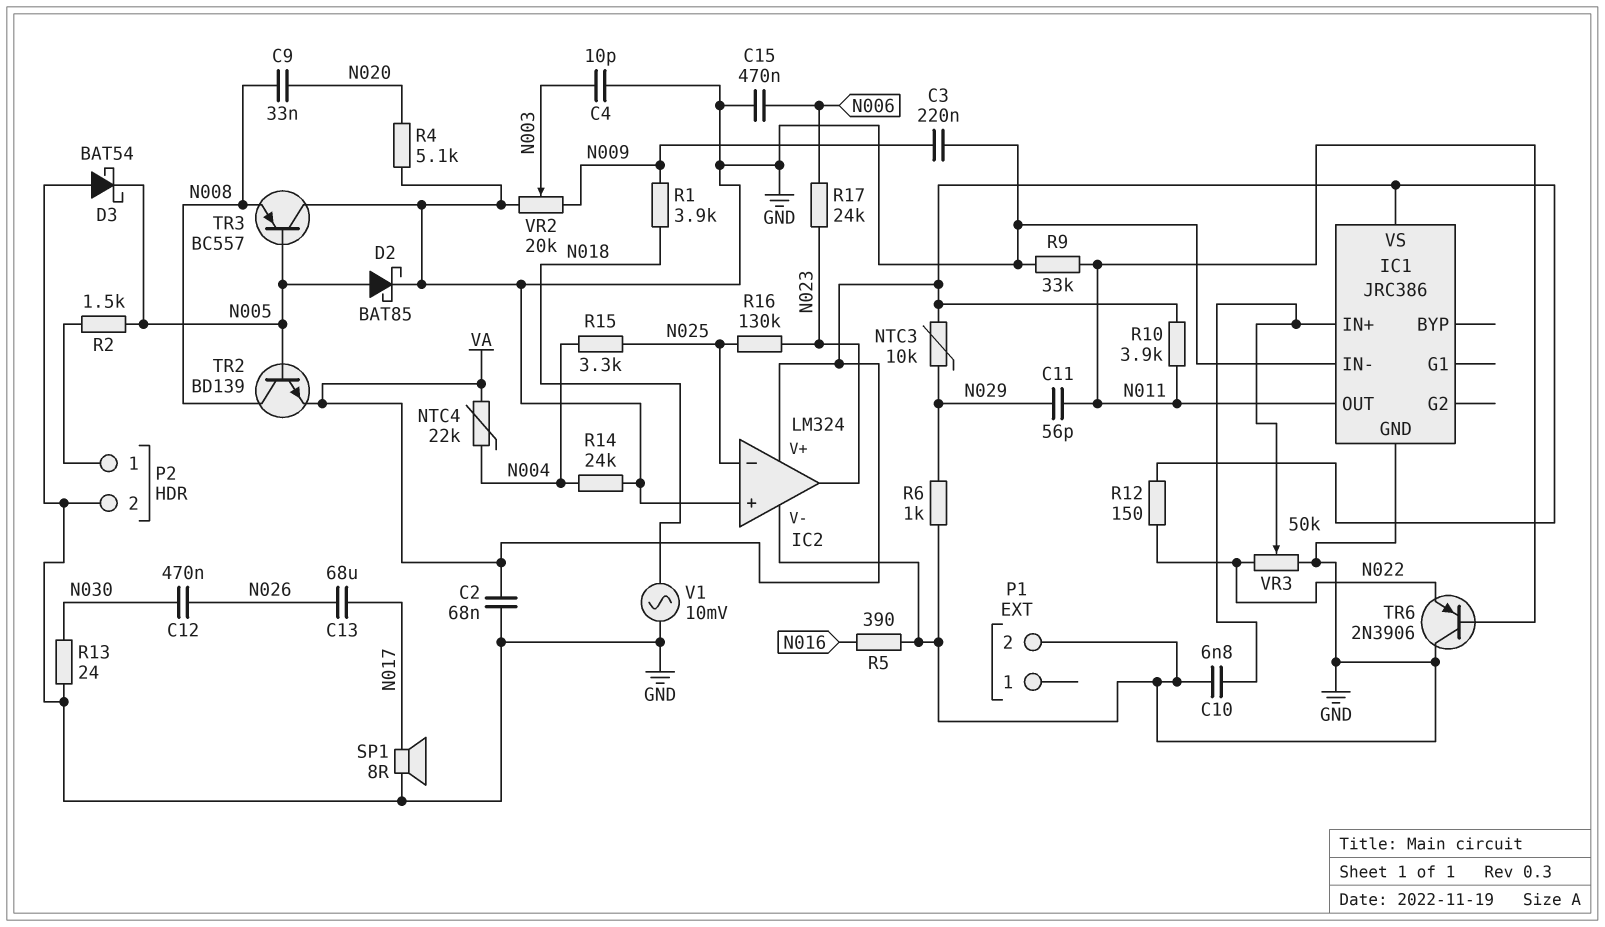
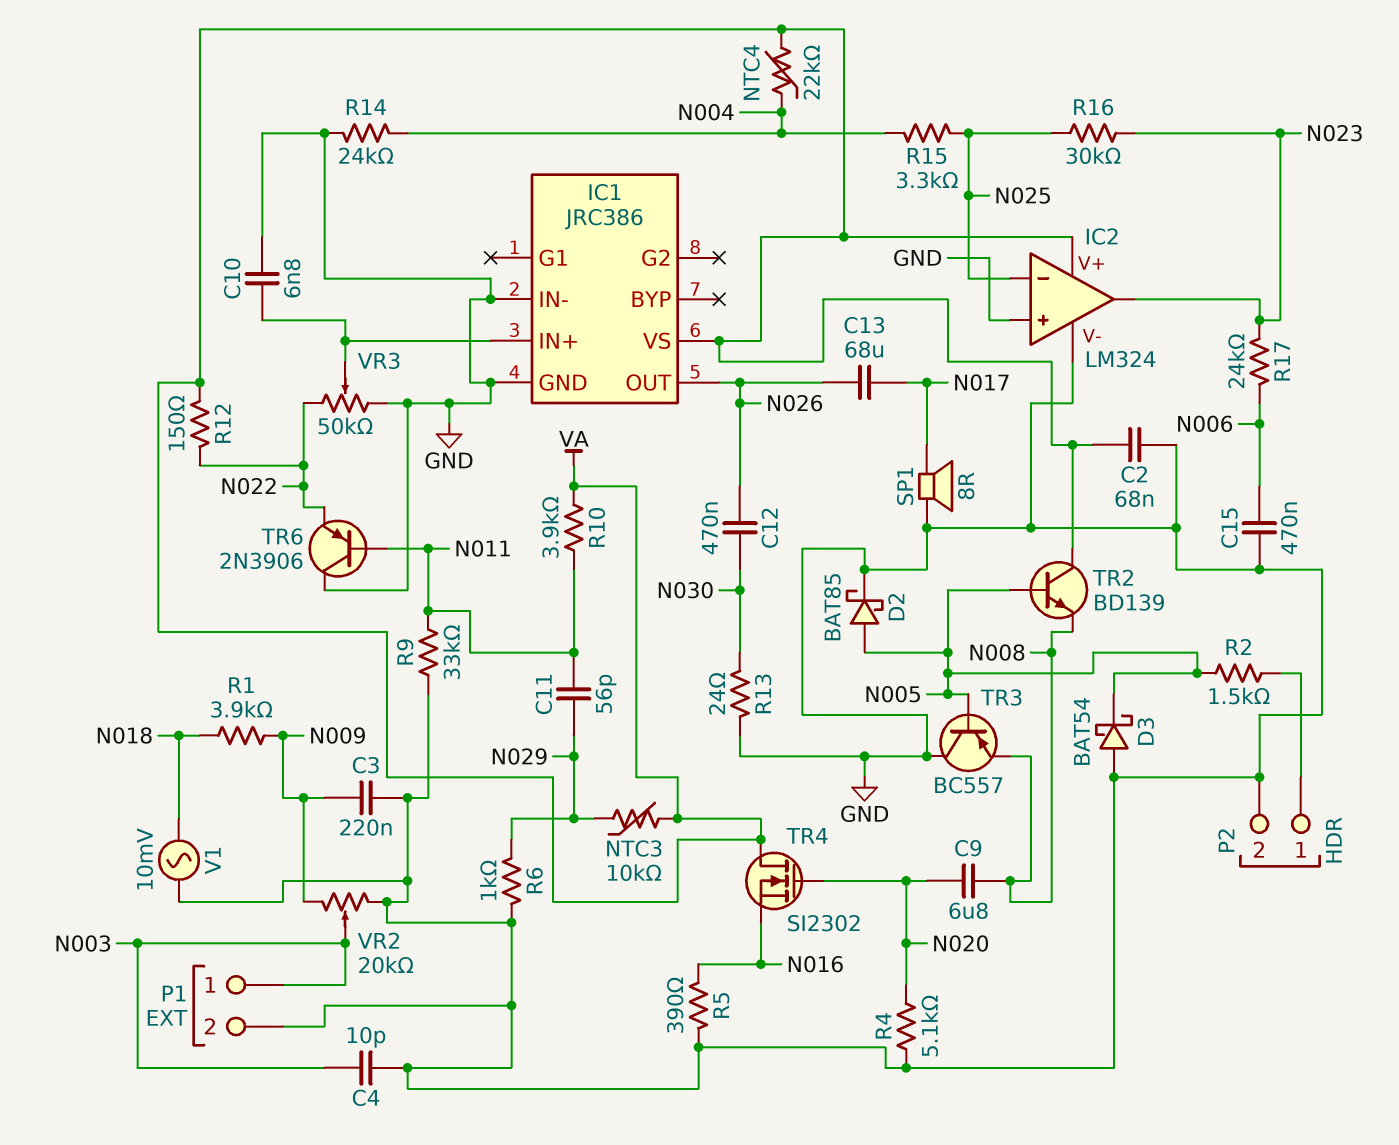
C9: 33nF (N008, N020) -> 6.8uF (N008, N020)
IC1 pin OUT: N011 -> N026
P1 pin 1: none -> N003
R16: 130k (N023, N025) -> 30k (N023, N025)
TR2: NPN BD139 (B N005, C N008, E VA) -> NPN BD139 (B N005, C VA, E N008)
TR4: none -> NMOS SI2302 (G N020, D VA, S N016)

